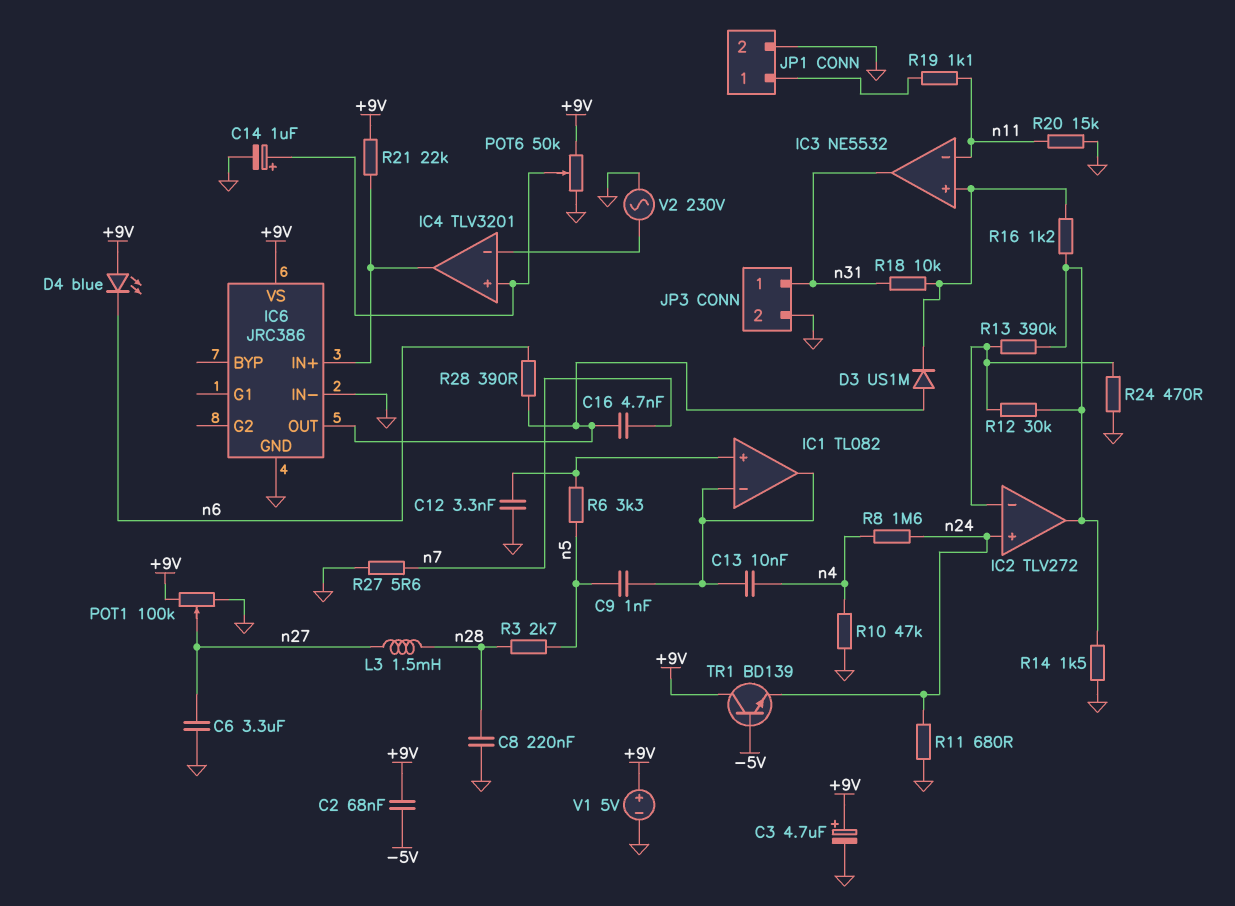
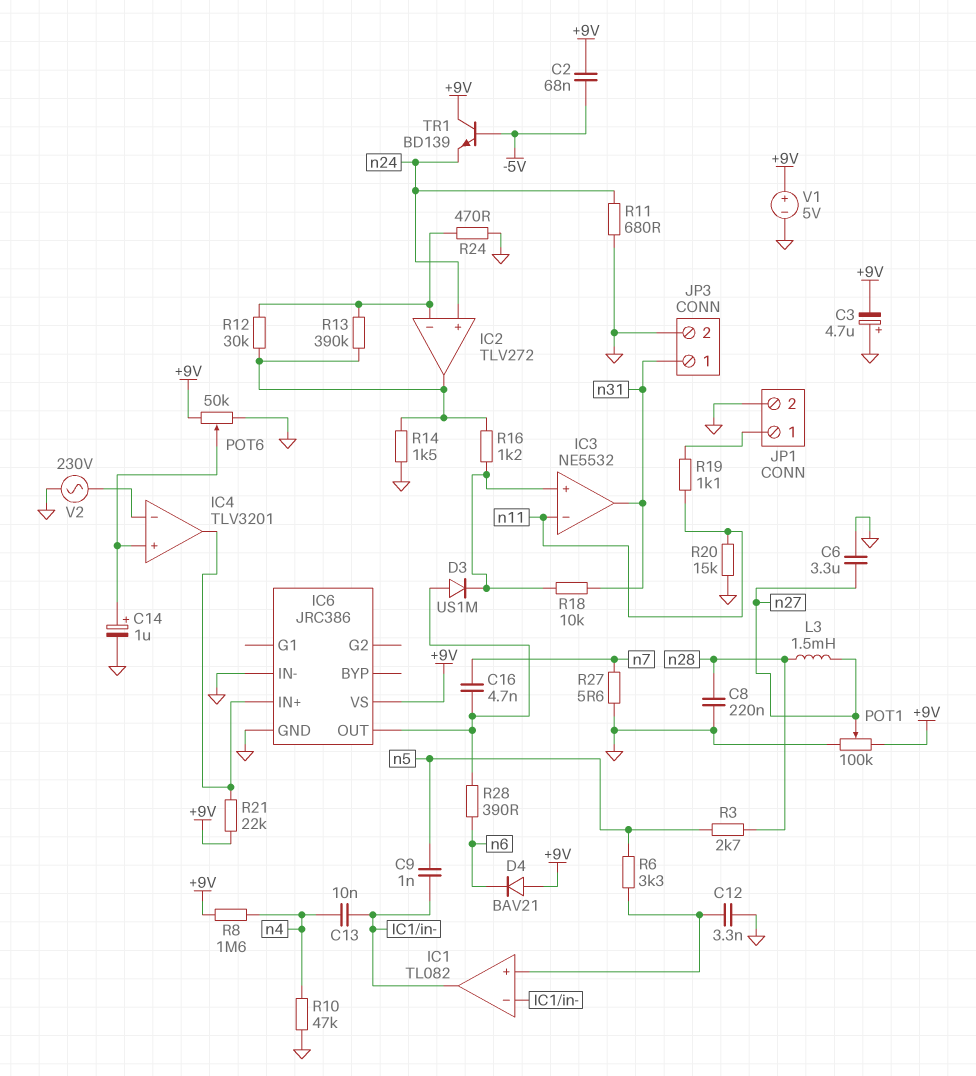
C3: 4.7uF (plus +9V, minus GND) -> 4.7uF (plus GND, minus +9V)
D4: LED blue (A +9V, K n6) -> diode BAV21 (A +9V, K n6)
R8: 1.6M (n4, n24) -> 1.6M (+9V, n4)

